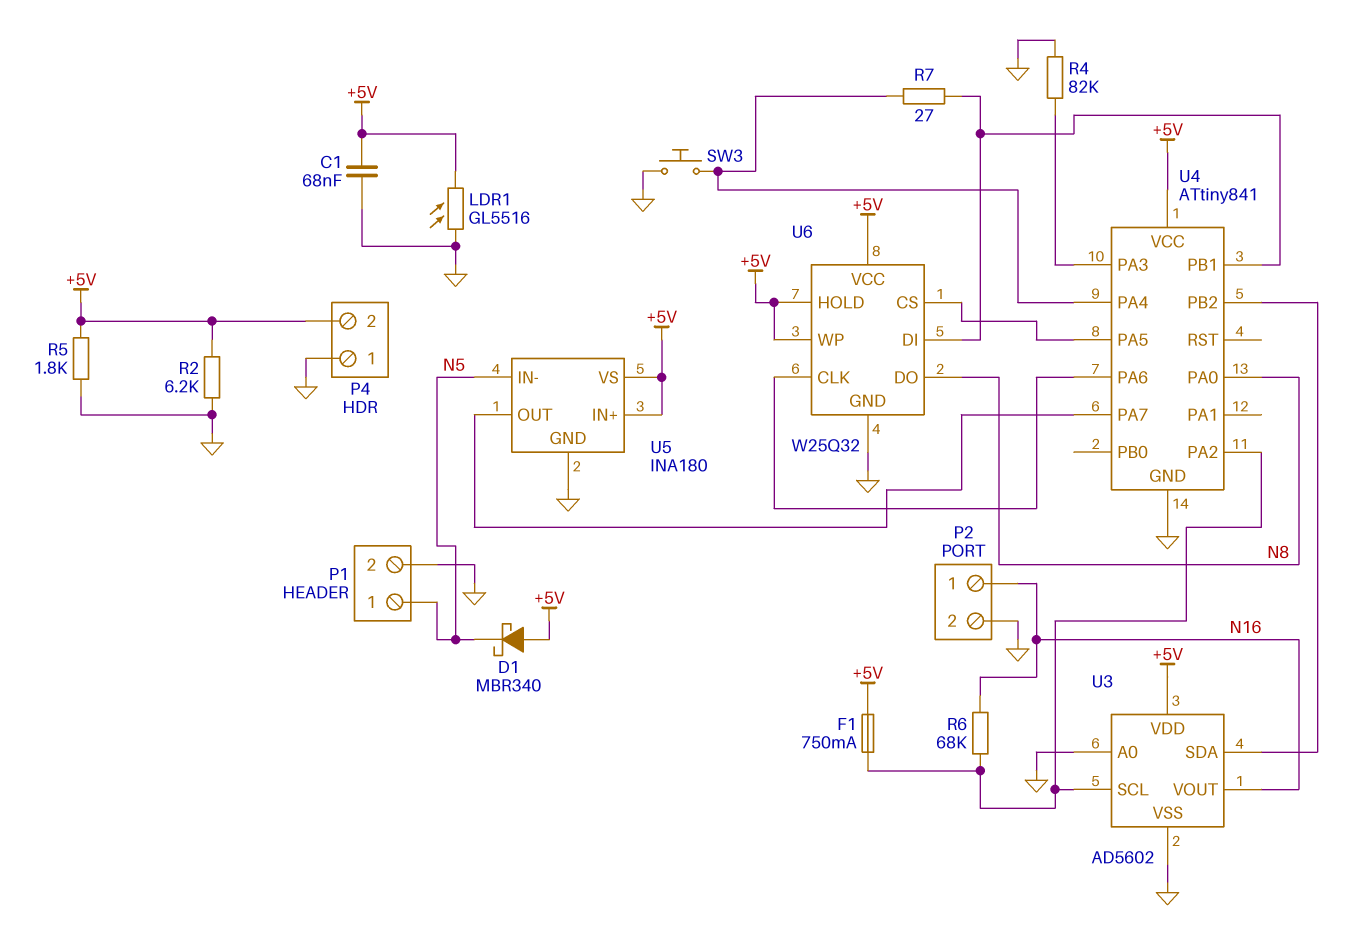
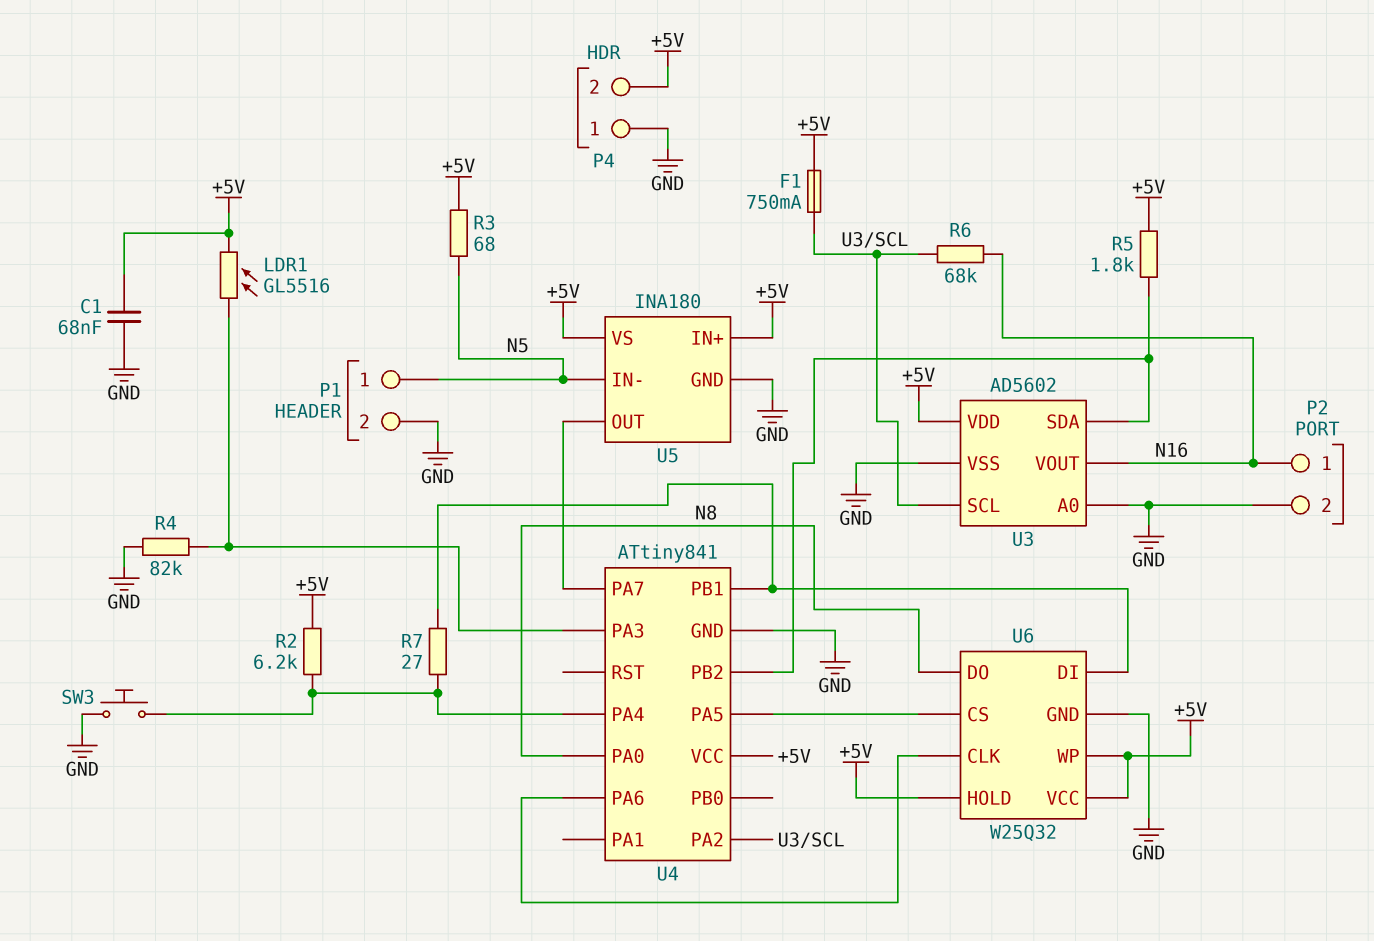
D1: schottky MBR340 (A +5V, K N5) -> none
LDR1: GL5516 (+5V, GND) -> GL5516 (+5V, U4/PA3)
R2: 6.2k (+5V, GND) -> 6.2k (+5V, U4/PA4)
R3: none -> 68 (+5V, N5)
R5: 1.8k (+5V, GND) -> 1.8k (+5V, U3/SDA)

